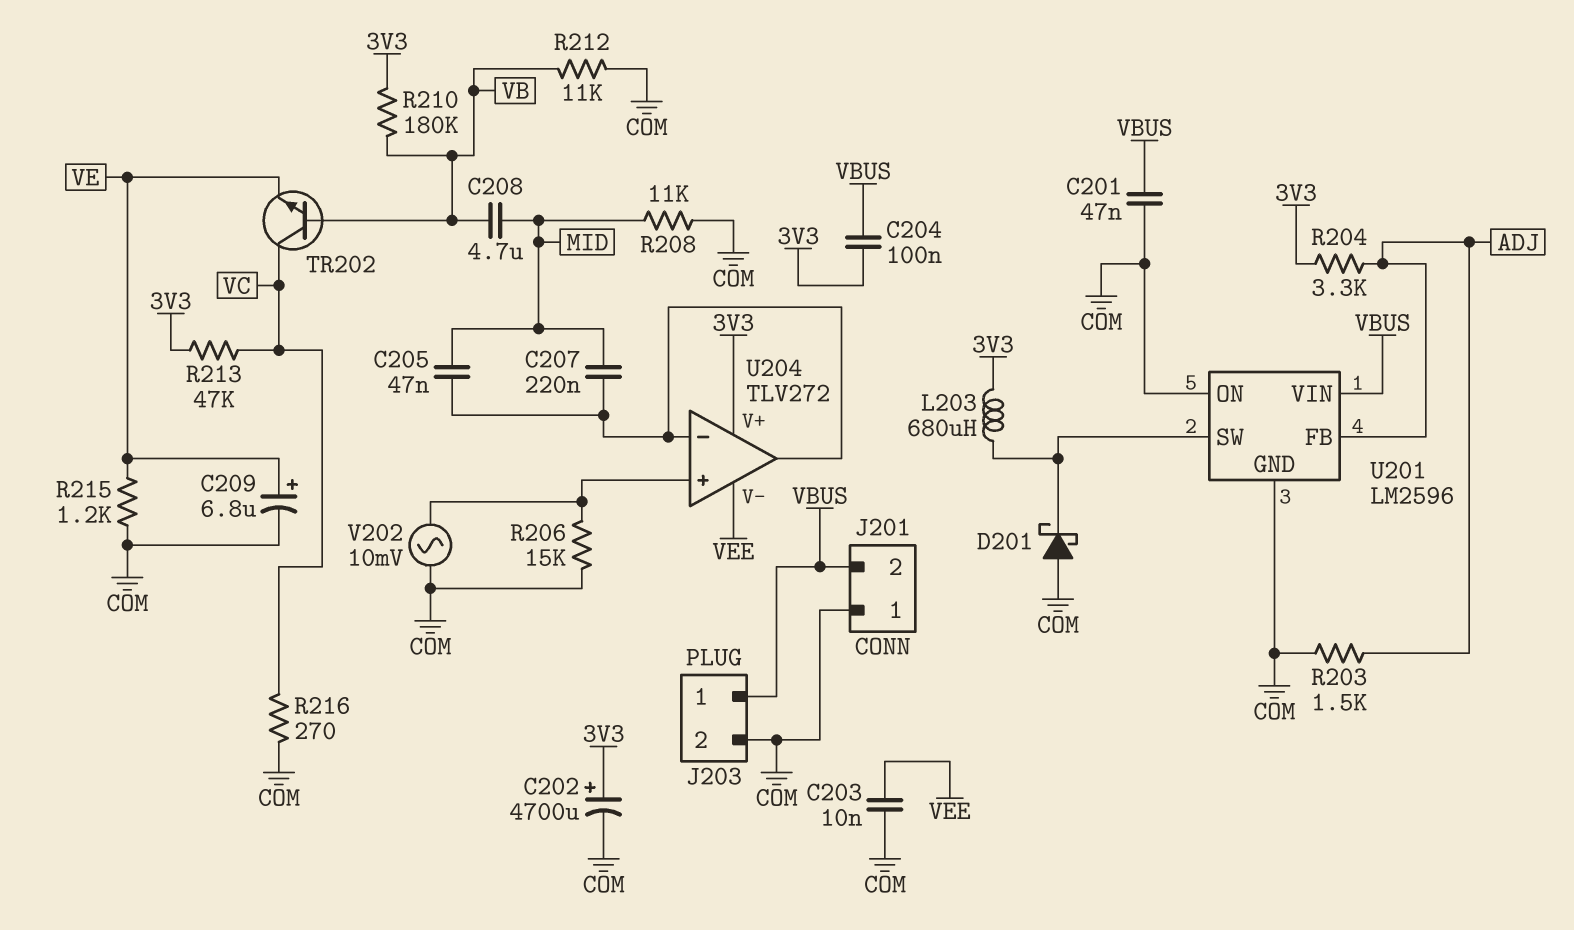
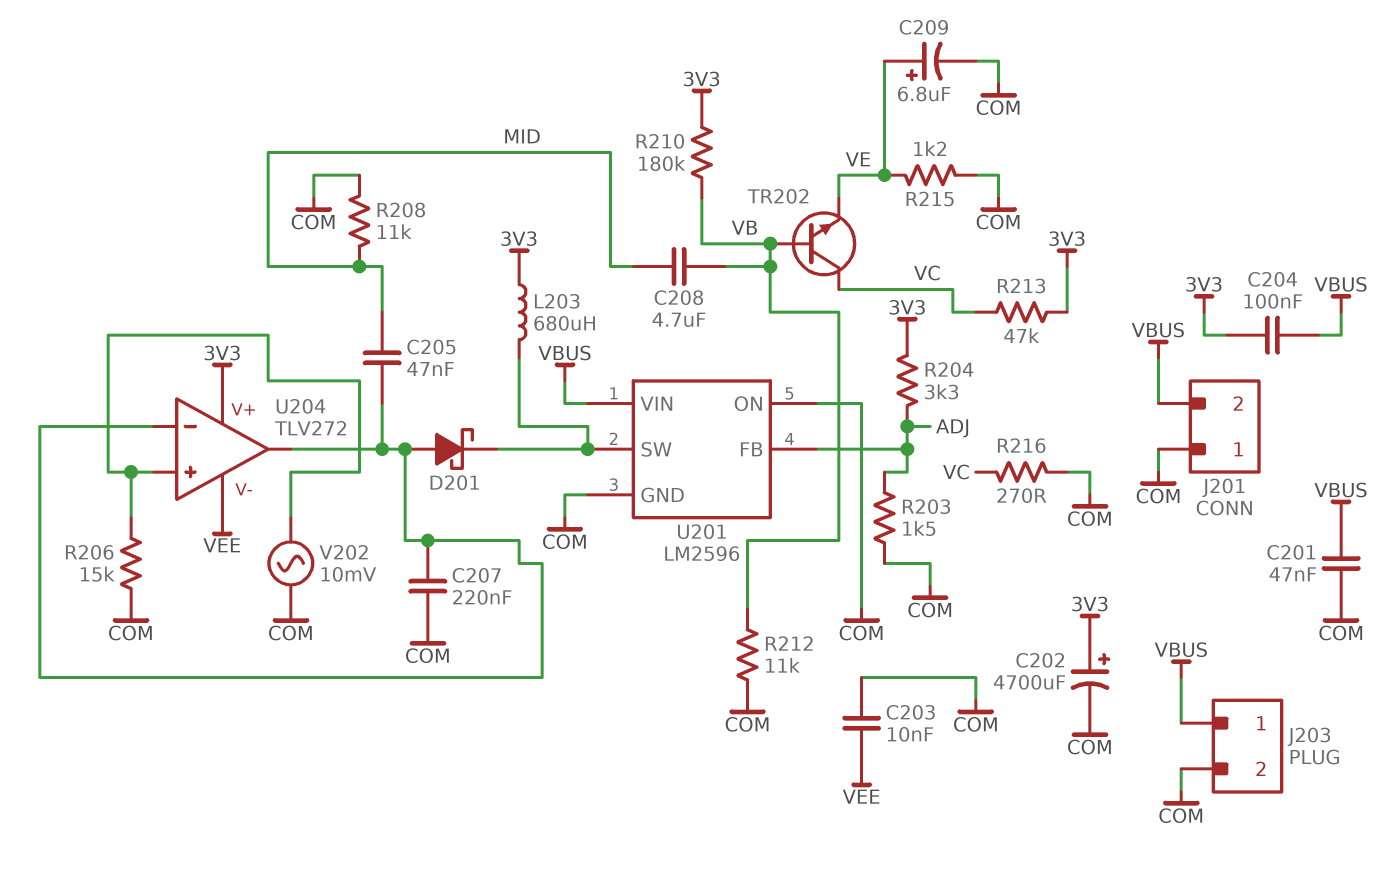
C207: 220nF (MID, U204/in-) -> 220nF (COM, U204/in-)
D201: schottky (A COM, K U201/SW) -> schottky (A U204/in-, K U201/SW)

